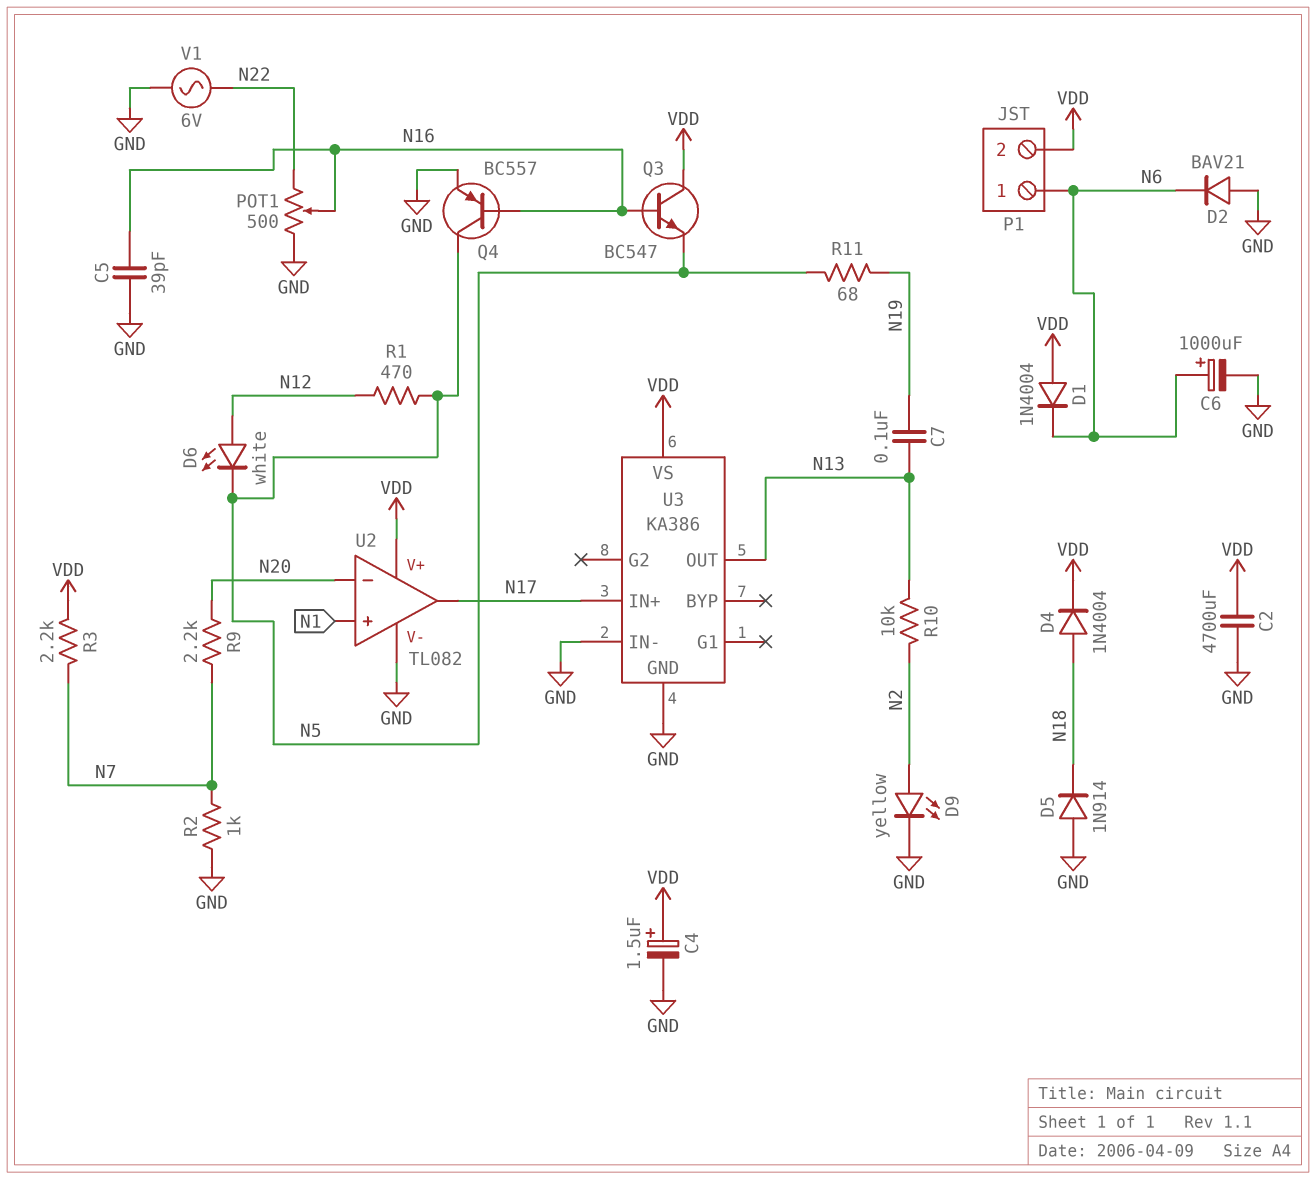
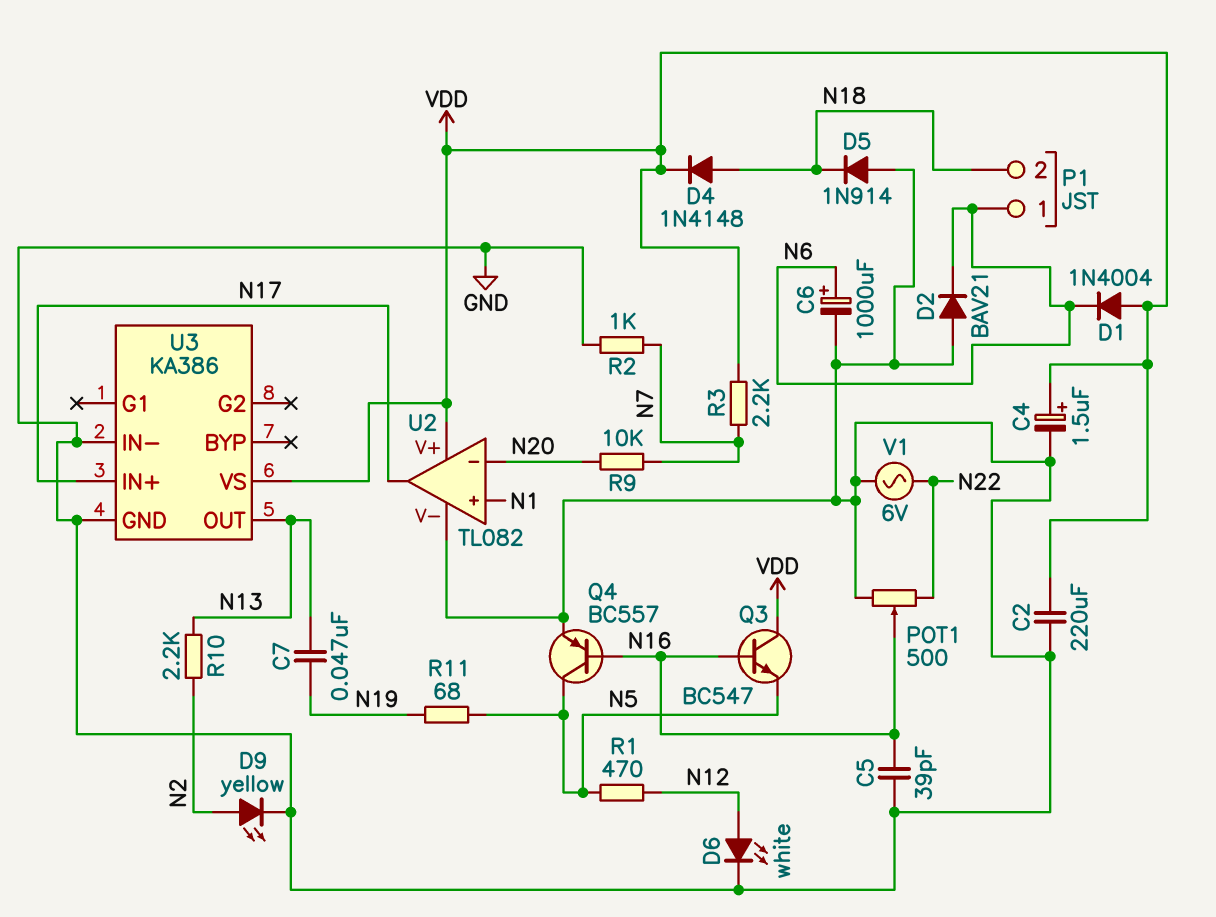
C2: 4700uF (GND, VDD) -> 220uF (GND, VDD)
C7: 100nF (N13, N19) -> 47nF (N13, N19)
D4: diode 1N4004 (A N18, K VDD) -> diode 1N4148 (A N18, K VDD)
D6: LED white (A N12, K N5) -> LED white (A N12, K GND)
P1 pin 2: VDD -> N18
R9: 2.2k (N7, N20) -> 10k (N7, N20)
R10: 10k (N2, N13) -> 2.2k (N2, N13)

